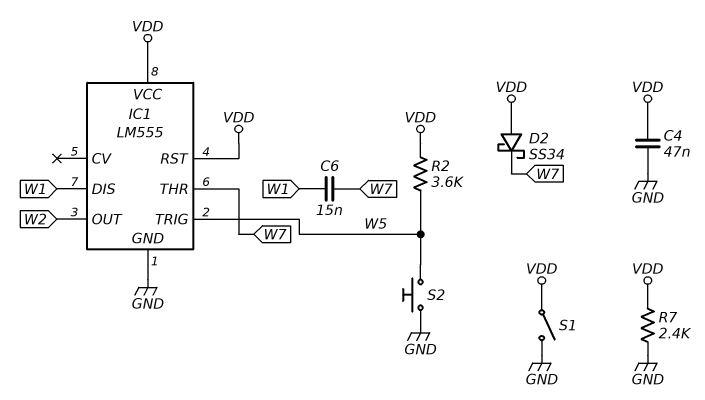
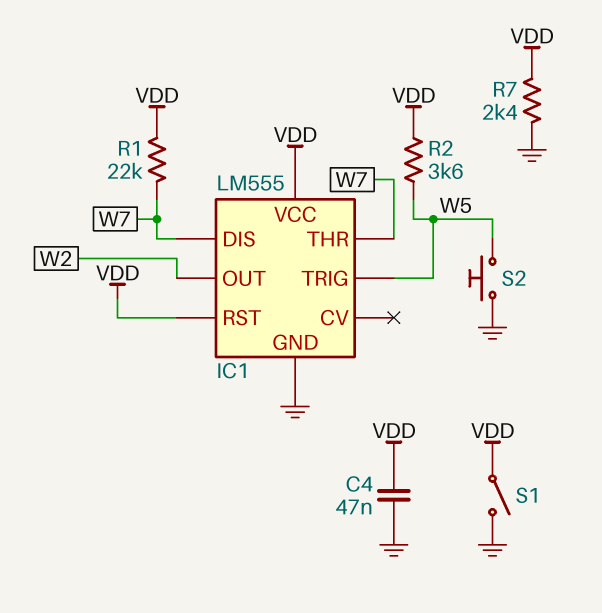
C6: 15nF (W1, W7) -> none
D2: schottky SS34 (A VDD, K W7) -> none
IC1 pin DIS: W1 -> W7
R1: none -> 22k (VDD, W7)

